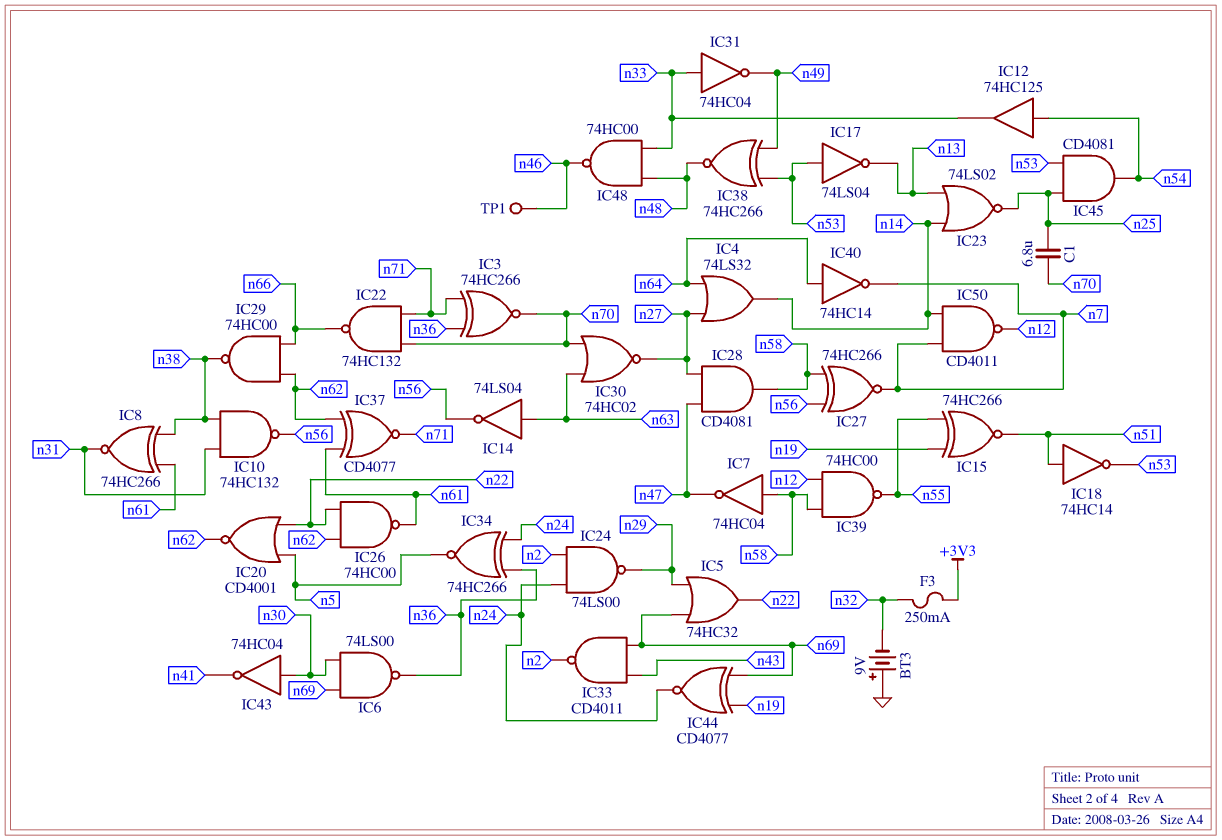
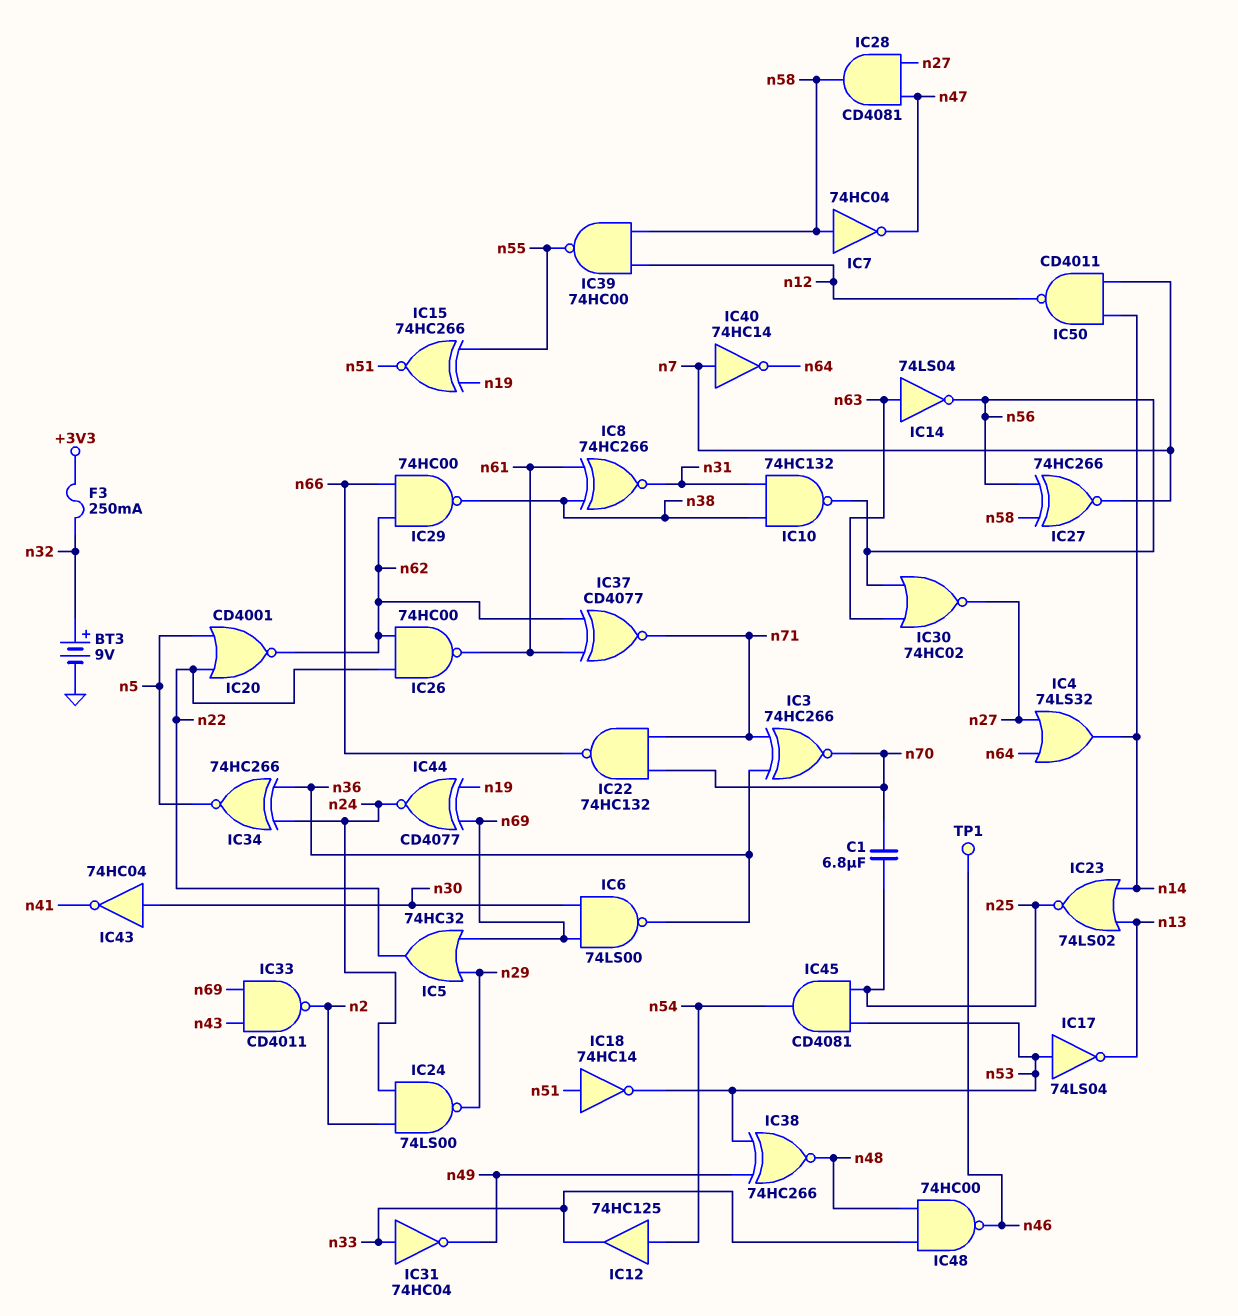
BT3: 9V (plus GND, minus n32) -> 9V (plus n32, minus GND)
IC30: NOR 74HC02 (in n63, in n70, out n27) -> NOR 74HC02 (in n56, in n63, out n27)
IC40: NOT 74HC14 (in n64, out n7) -> NOT 74HC14 (in n7, out n64)

